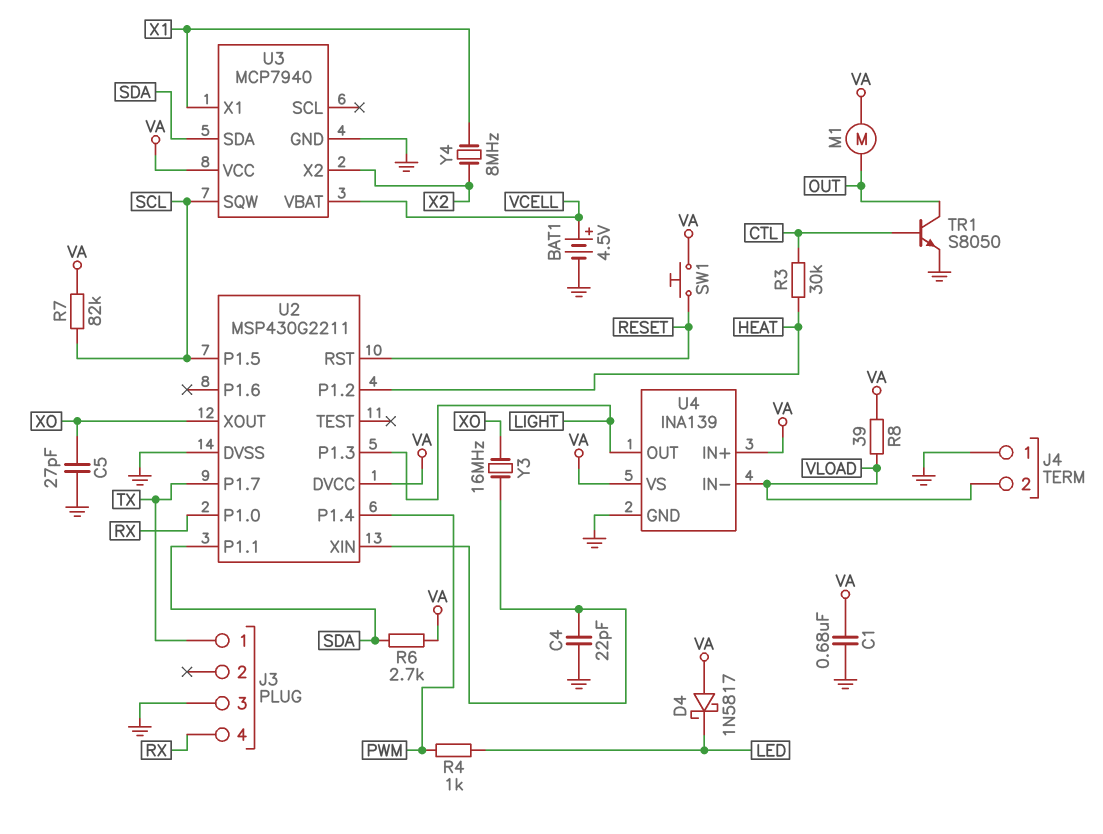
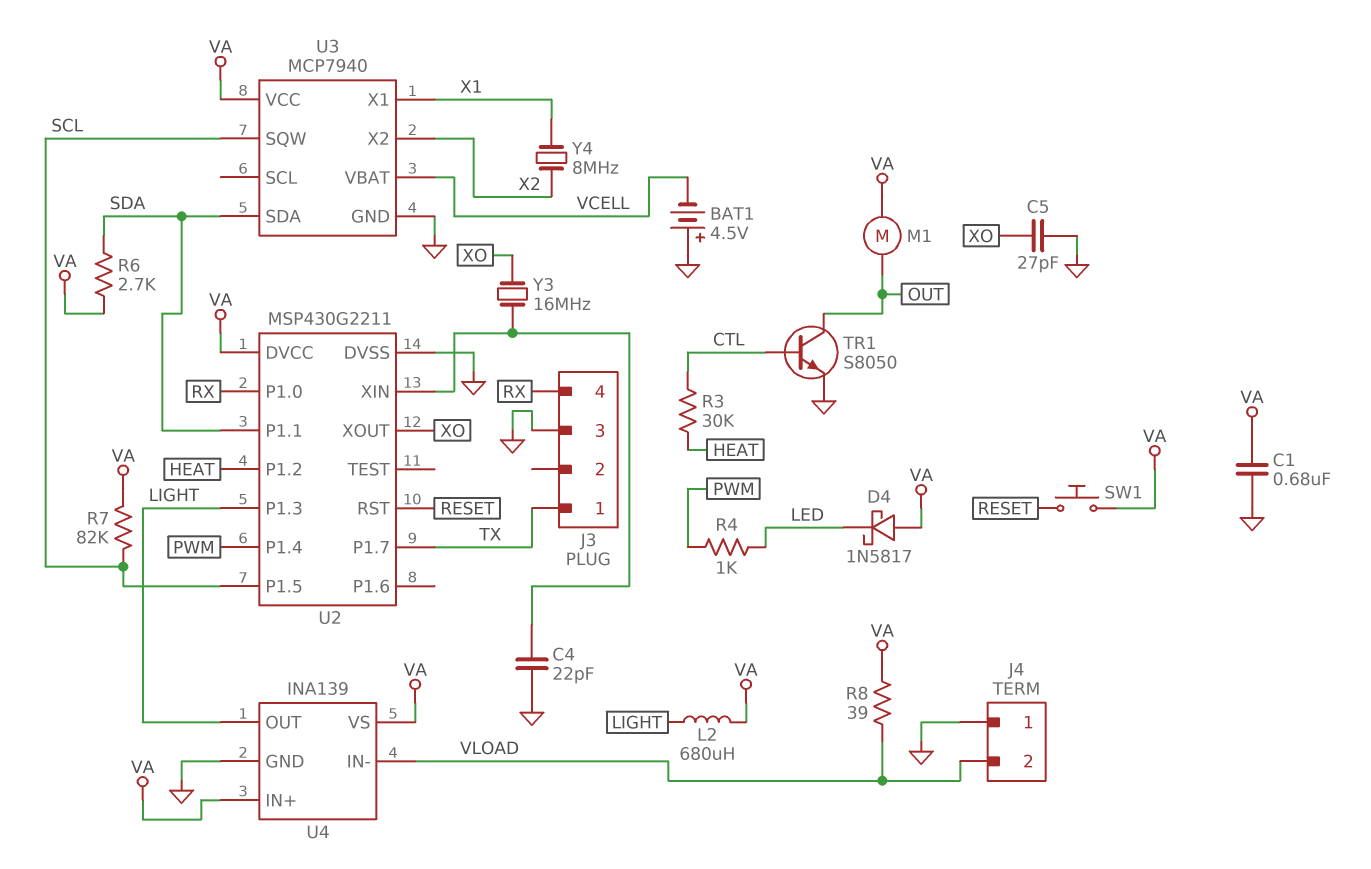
BAT1: 4.5V (plus VCELL, minus GND) -> 4.5V (plus GND, minus VCELL)
L2: none -> 680uH (LIGHT, VA)

